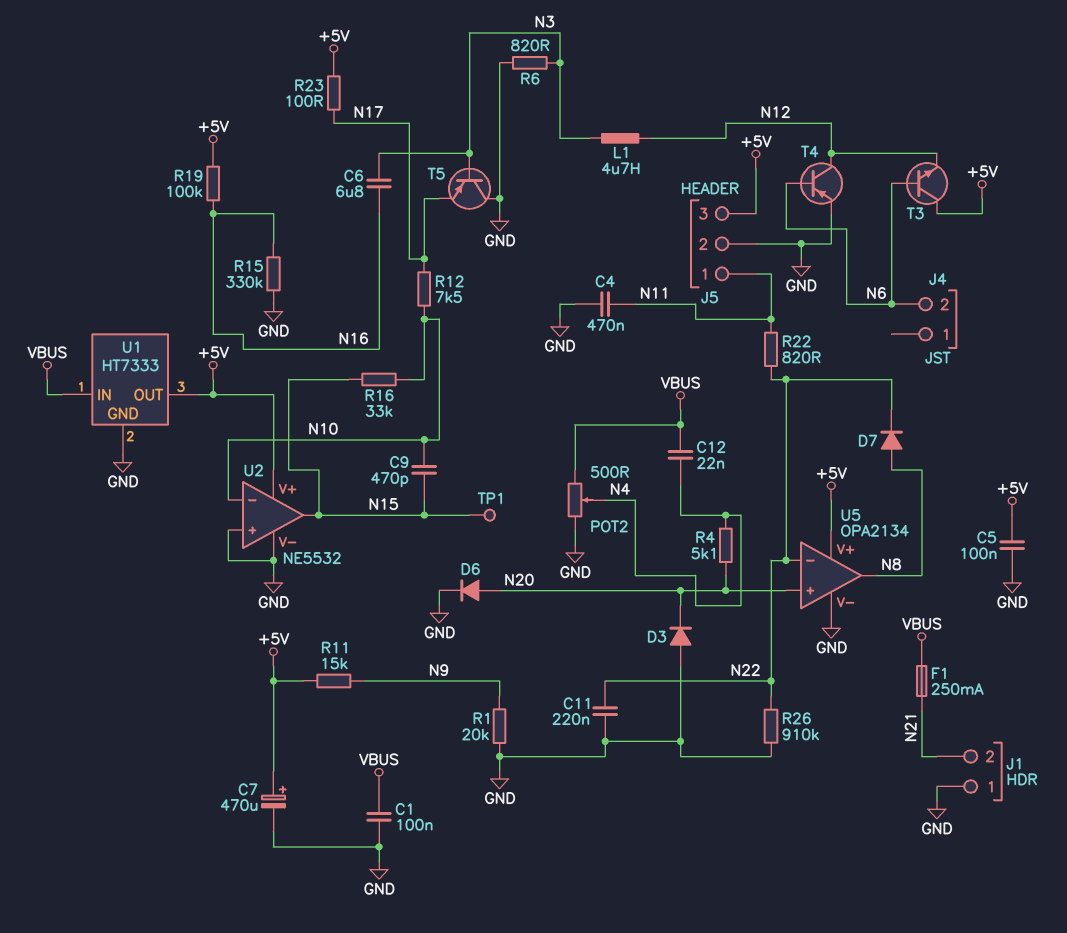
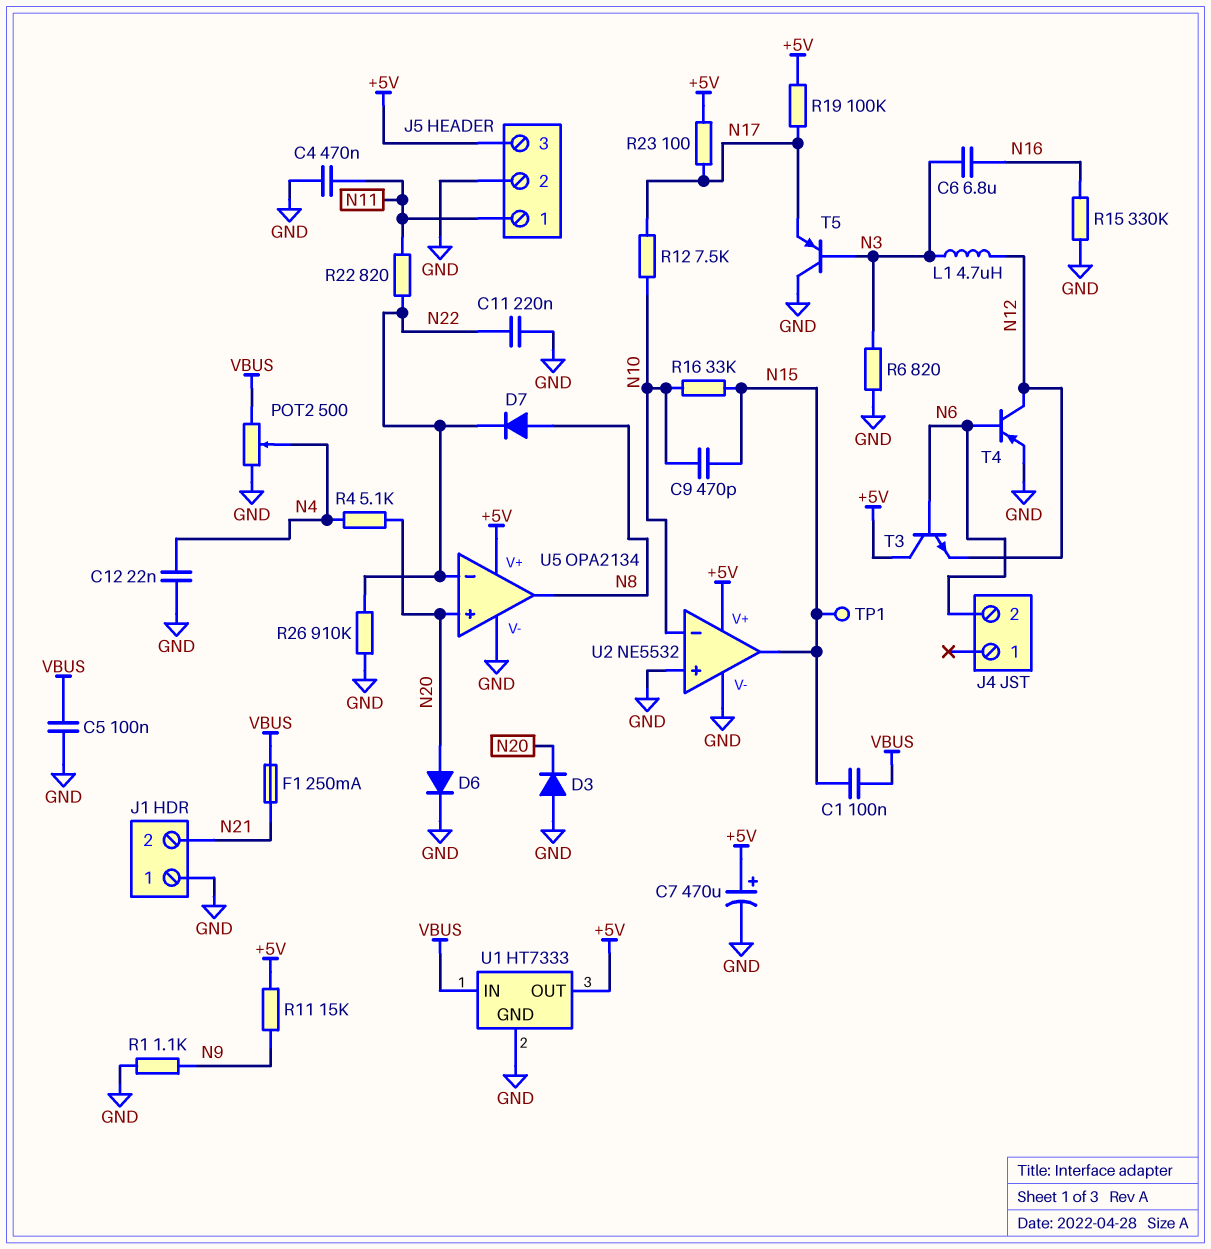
C1: 100nF (GND, VBUS) -> 100nF (N15, VBUS)
C5: 100nF (+5V, GND) -> 100nF (GND, VBUS)
C12: 22nF (N4, VBUS) -> 22nF (GND, N4)
R1: 20k (GND, N9) -> 1.1k (GND, N9)
R19: 100k (+5V, N16) -> 100k (+5V, N17)

